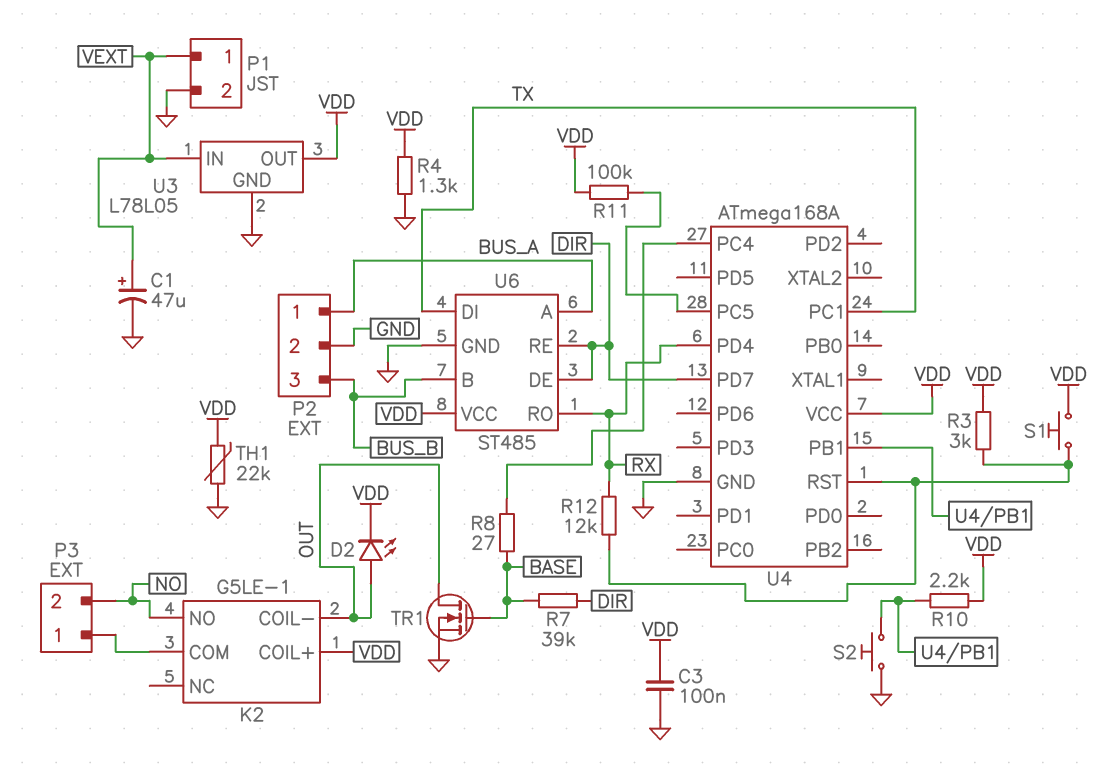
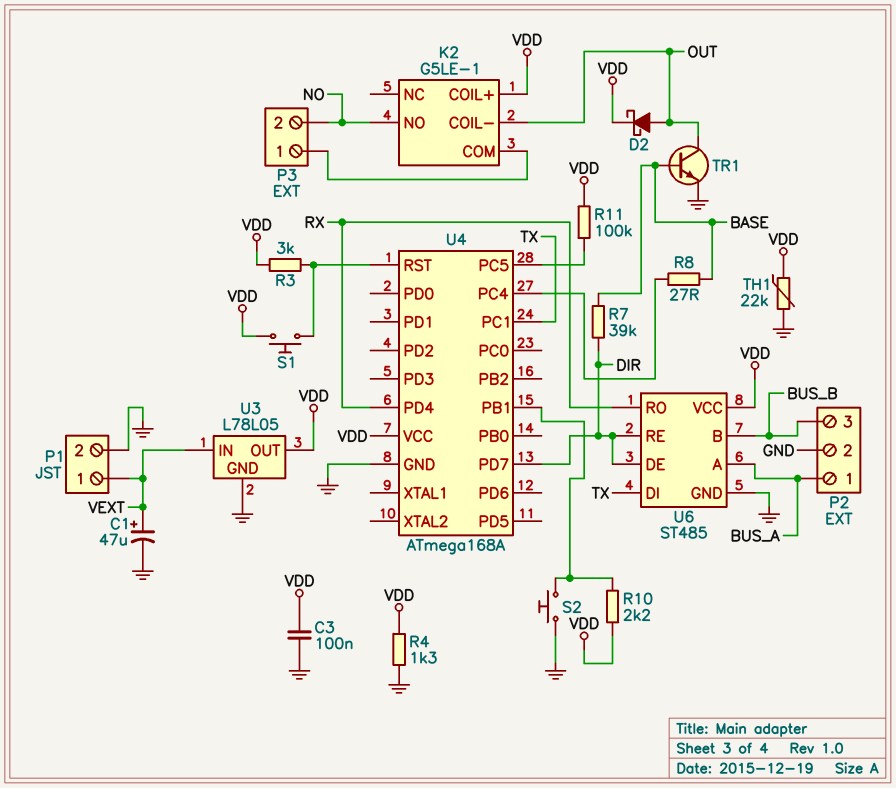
D2: LED (A OUT, K VDD) -> schottky (A OUT, K VDD)
R12: 12k (RX, U4/RST) -> none
TR1: NMOS (G BASE, D OUT, S GND) -> NPN (B BASE, C OUT, E GND)

